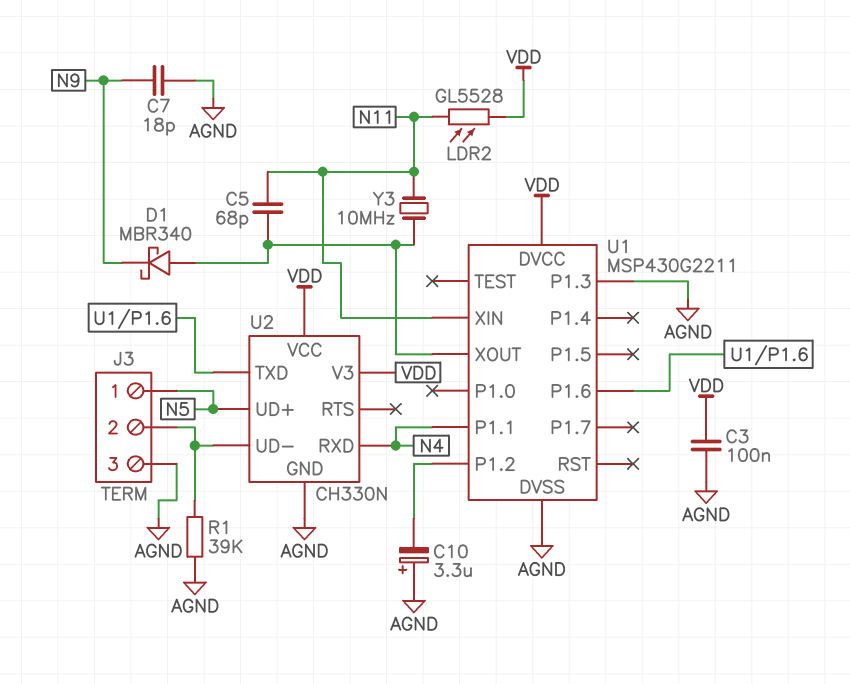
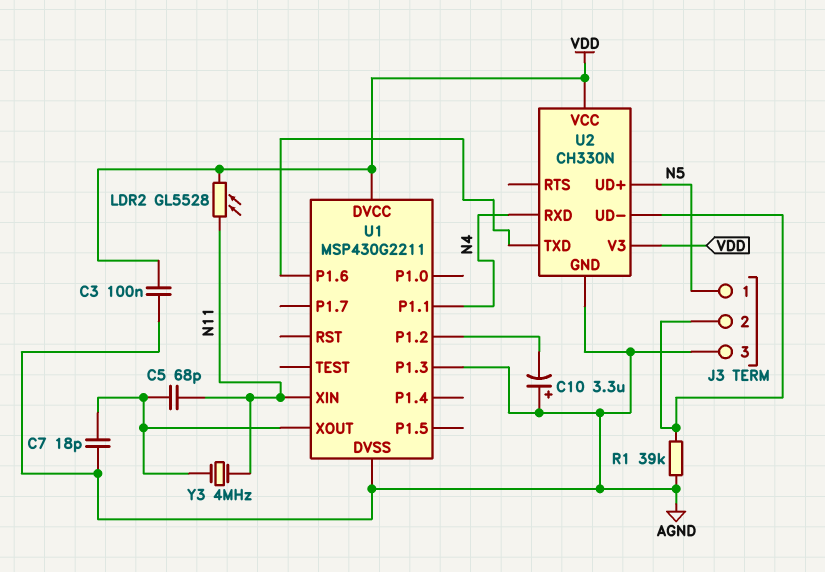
C7: 18pF (AGND, N9) -> 18pF (AGND, U1/XOUT)
D1: schottky MBR340 (A U1/XOUT, K N9) -> none
Y3: 10MHz (N11, U1/XOUT) -> 4MHz (N11, U1/XOUT)

